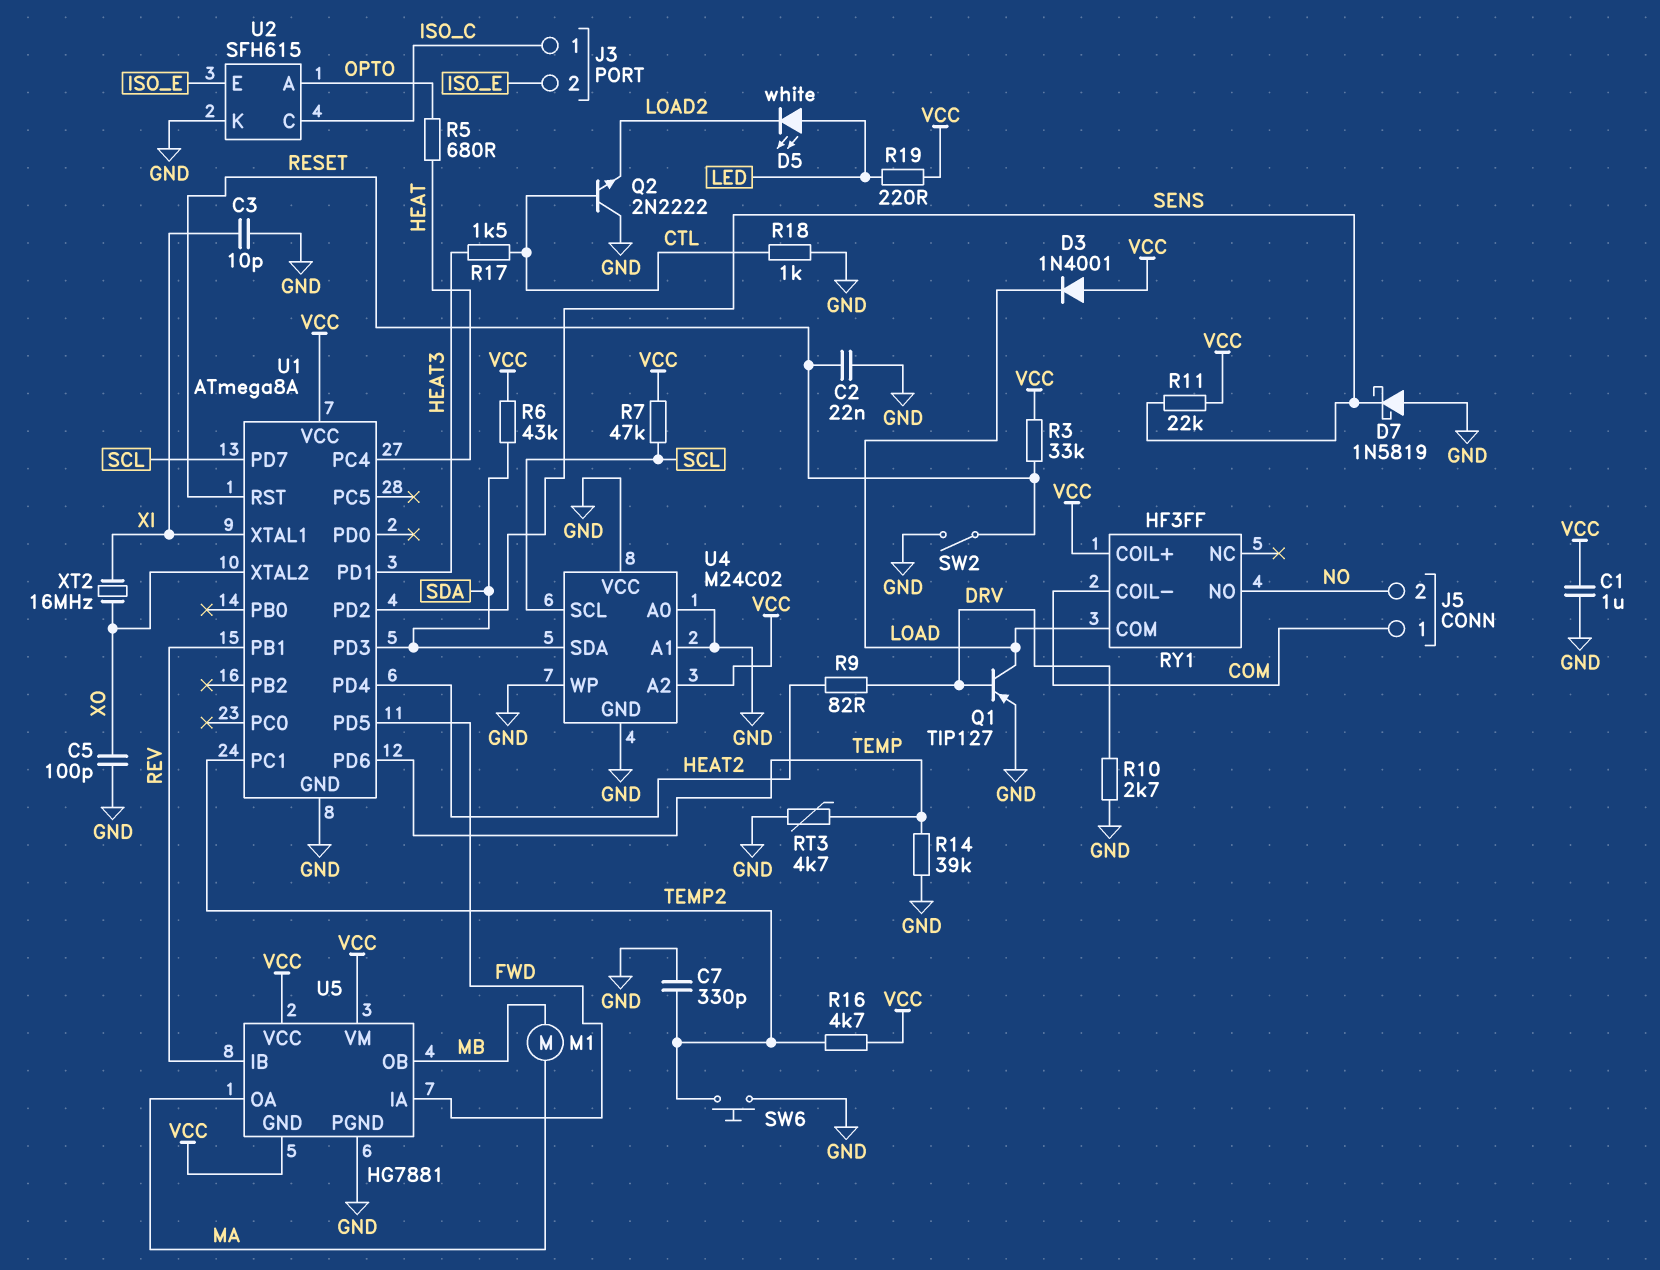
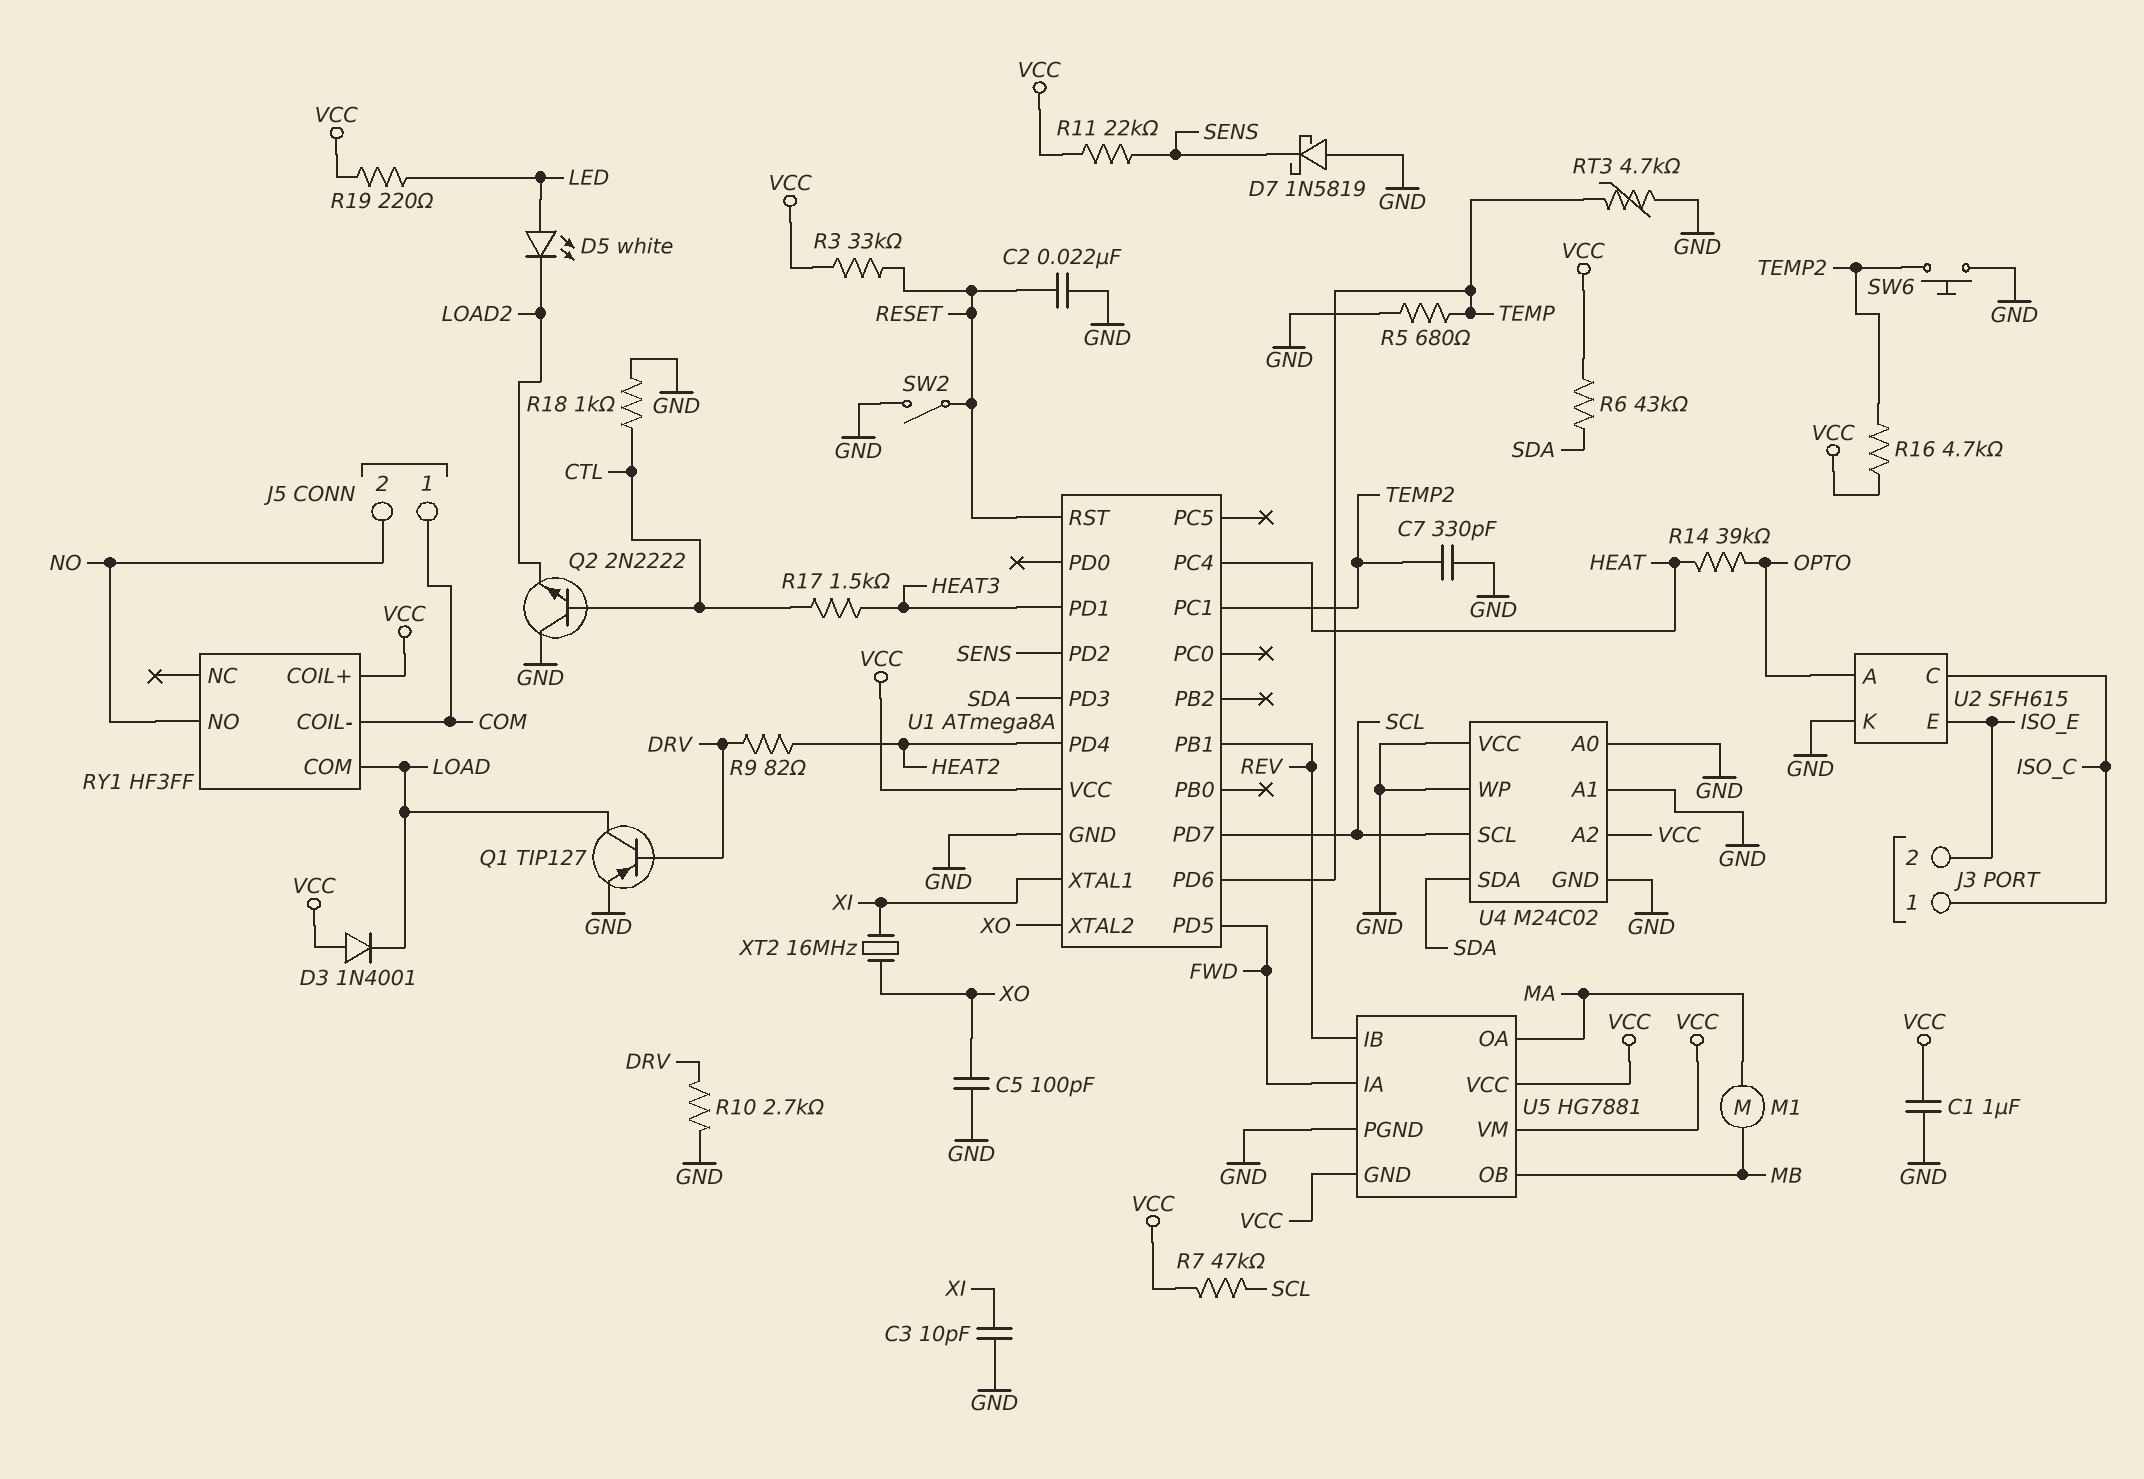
R5: 680 (HEAT, OPTO) -> 680 (GND, TEMP)
R14: 39k (GND, TEMP) -> 39k (HEAT, OPTO)

